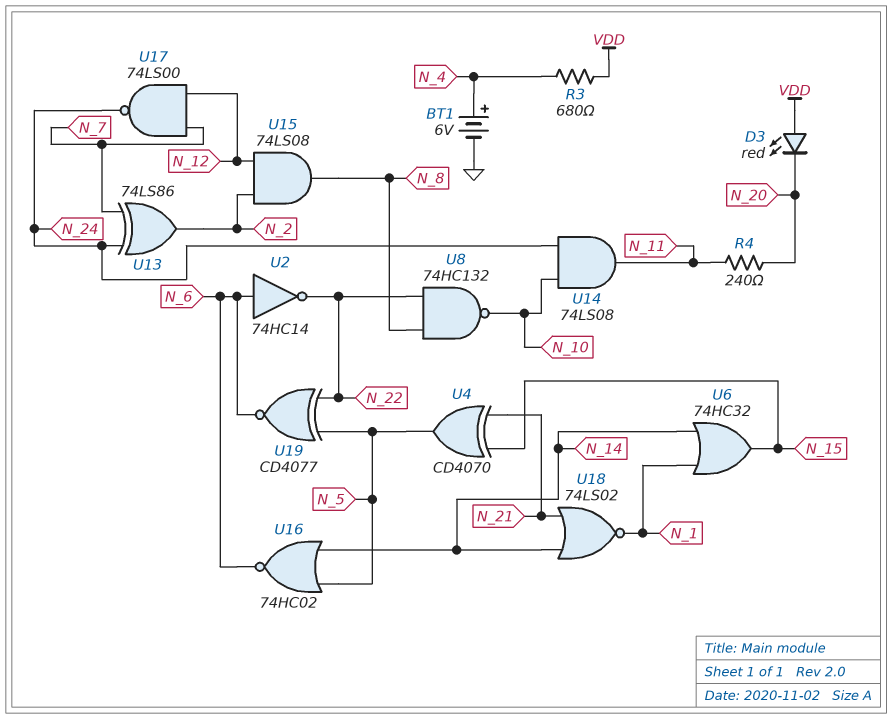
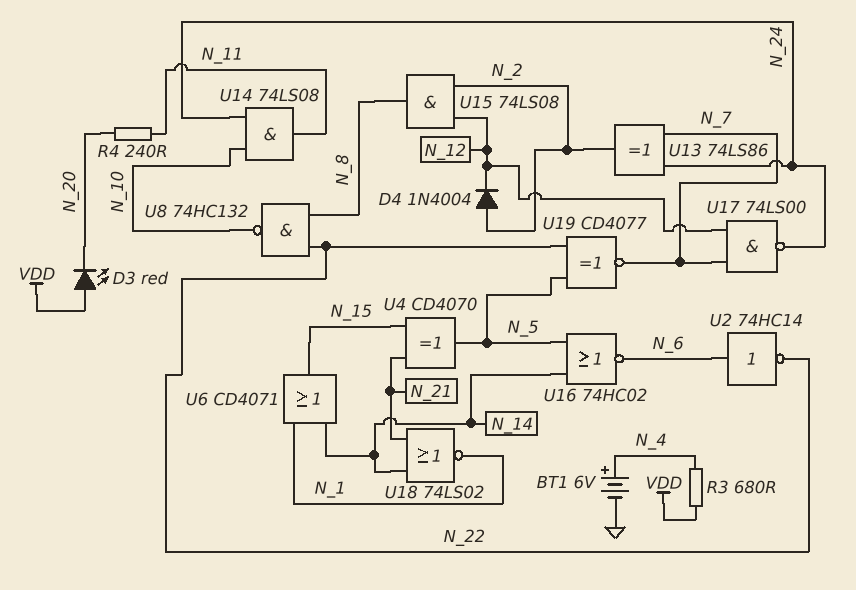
D4: none -> diode 1N4004 (A N_2, K N_12)
U6: OR 74HC32 (in N_1, in N_14, out N_15) -> OR CD4071 (in N_1, in N_14, out N_15)
U19: XNOR CD4077 (in N_5, in N_22, out N_6) -> XNOR CD4077 (in N_5, in N_22, out N_7)

